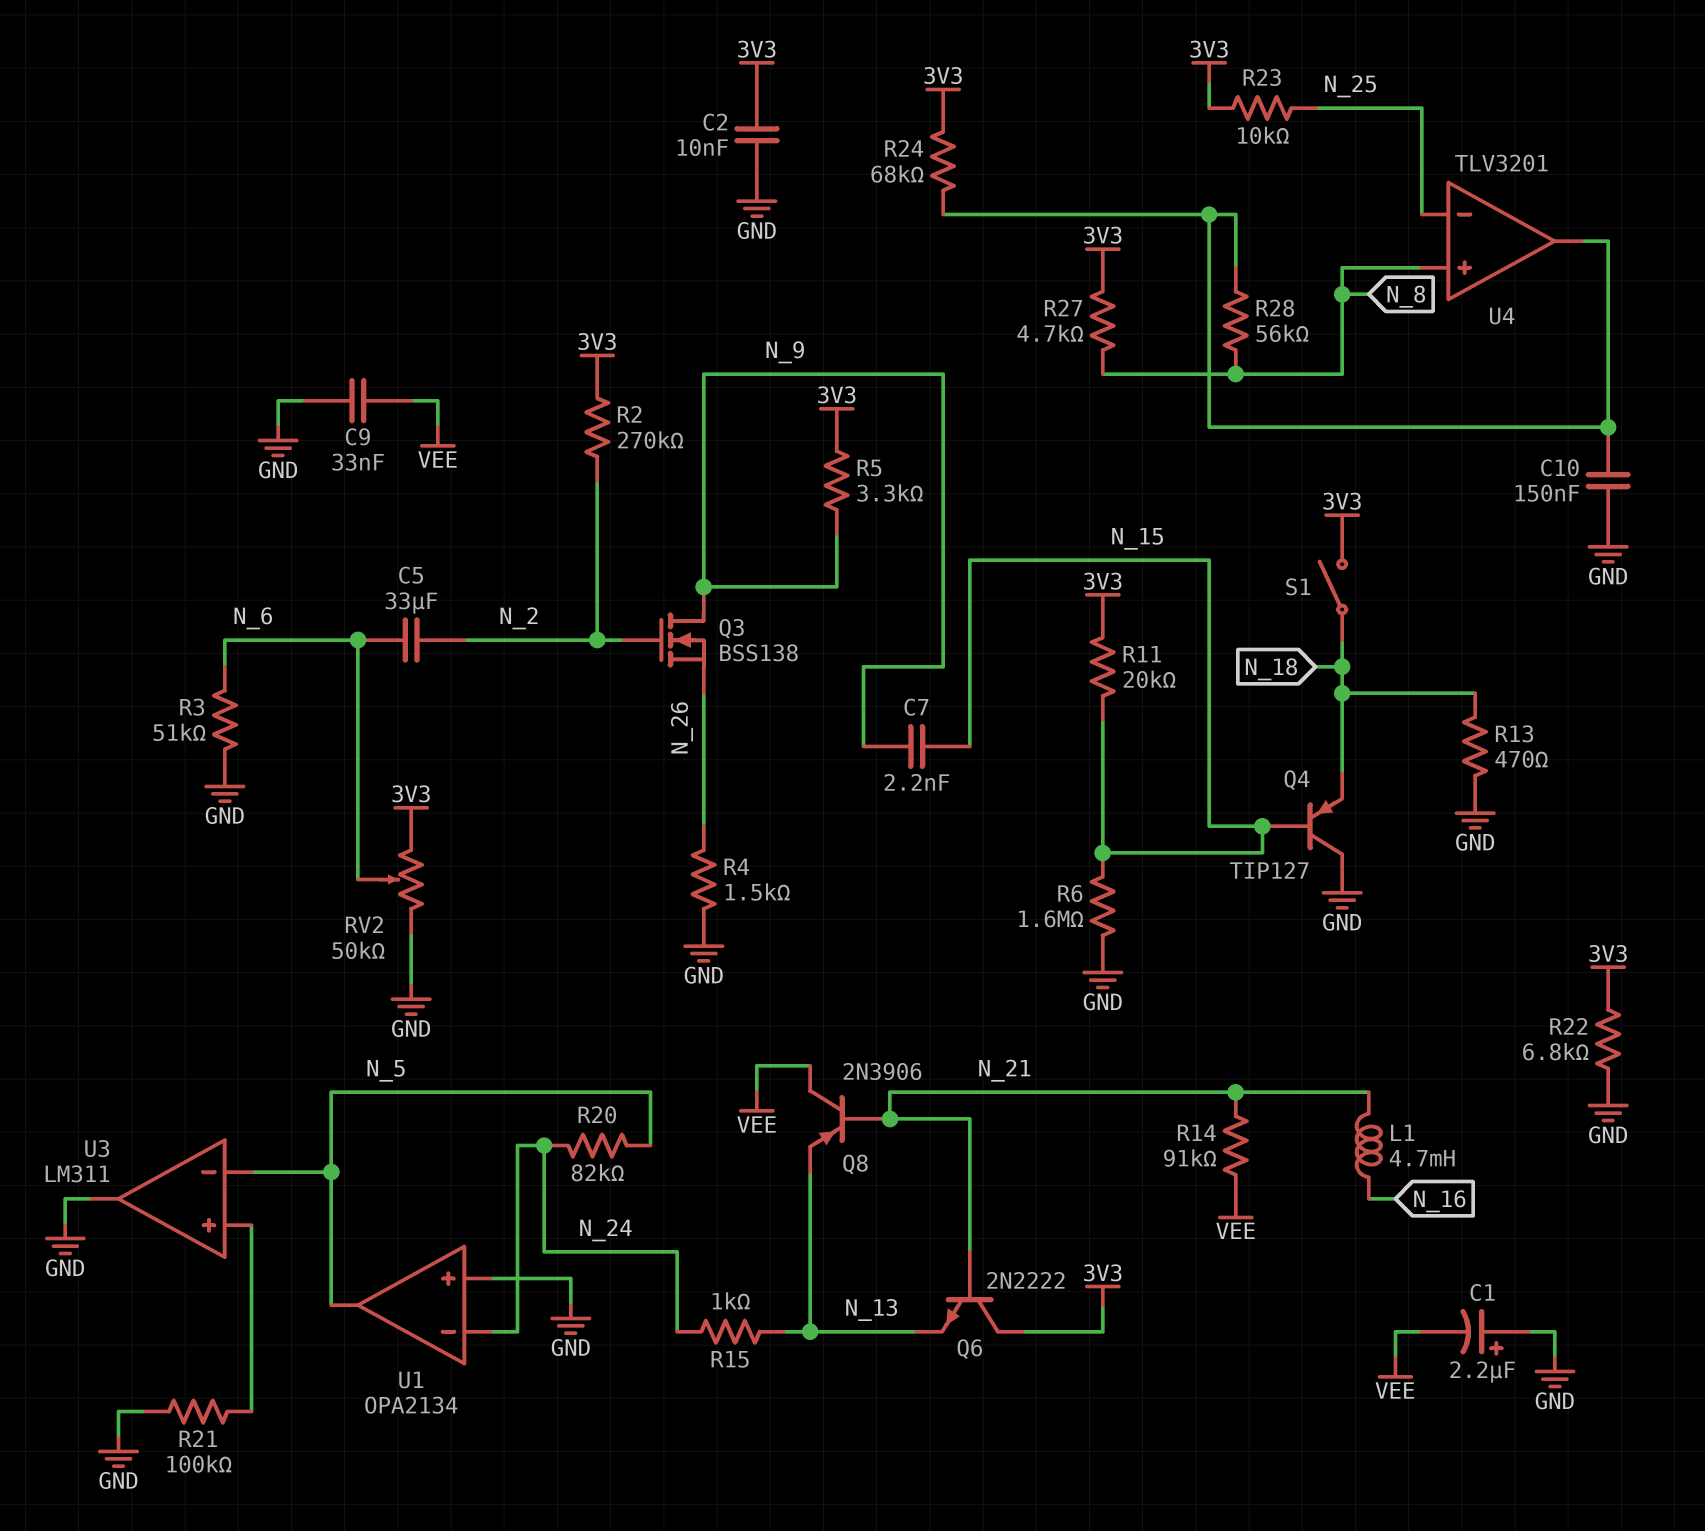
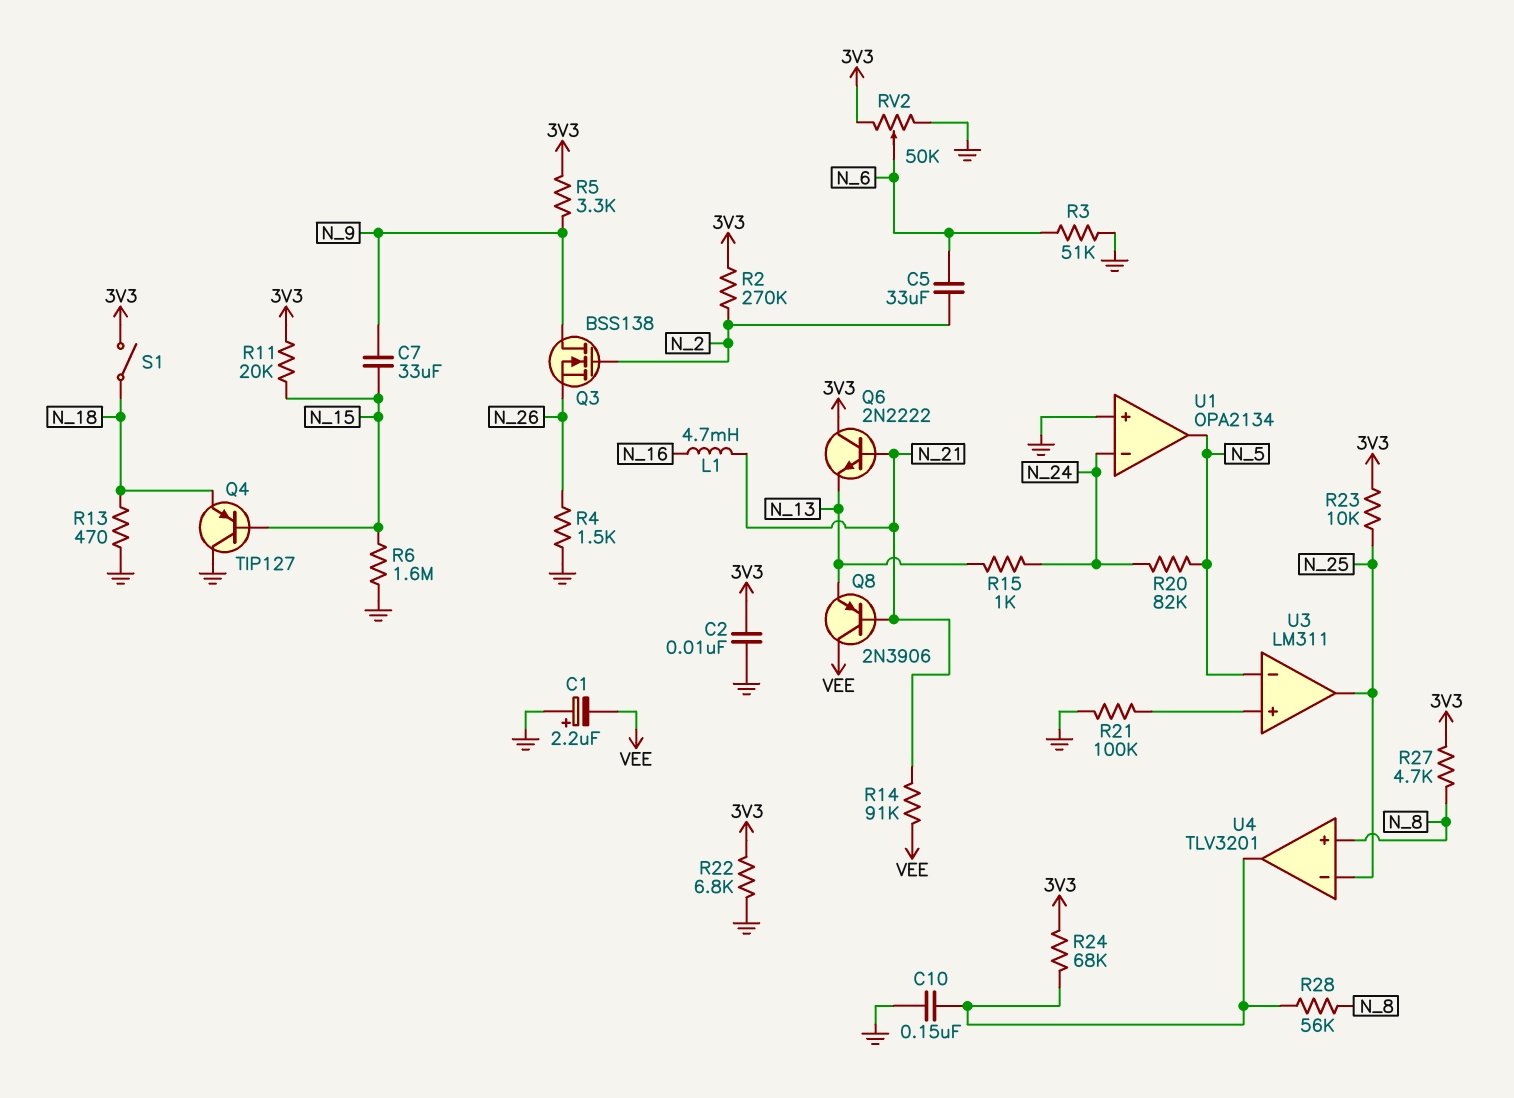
C7: 2.2nF (N_9, N_15) -> 33uF (N_9, N_15)
C9: 33nF (GND, VEE) -> none
U3 pin out: GND -> N_25

